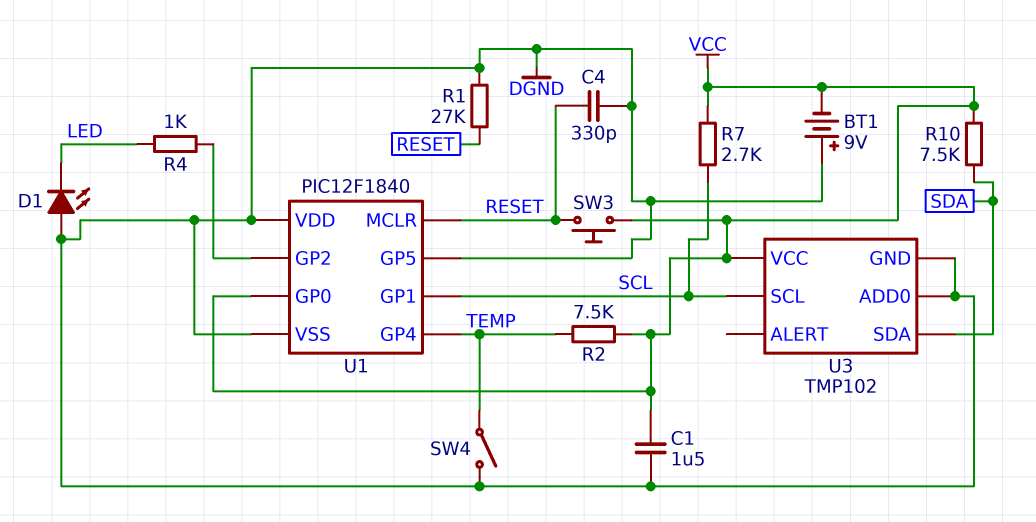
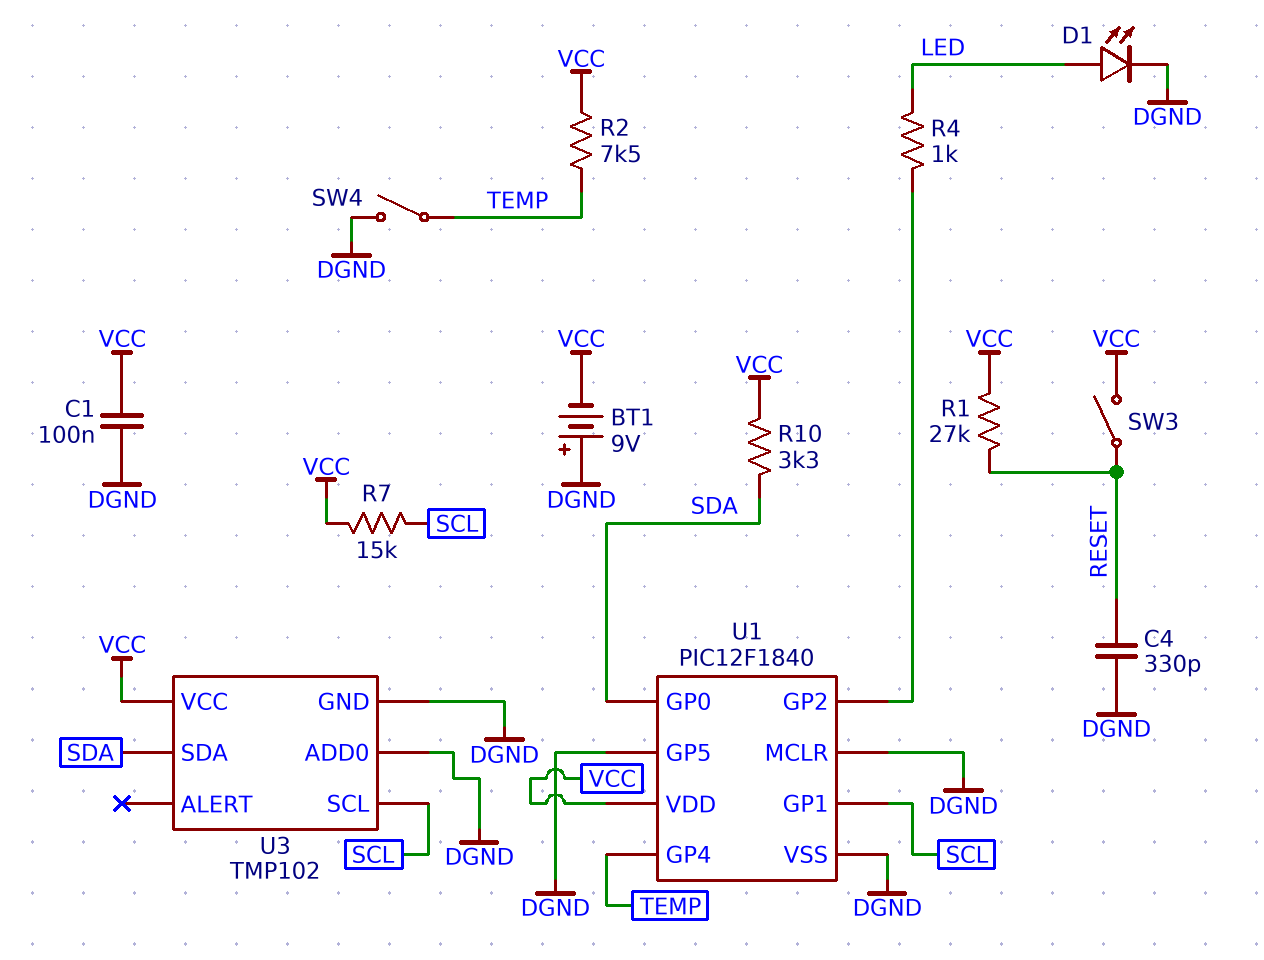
C1: 1.5uF (DGND, VCC) -> 100nF (DGND, VCC)
D1: LED (A DGND, K LED) -> LED (A LED, K DGND)
R1: 27k (DGND, RESET) -> 27k (RESET, VCC)
R7: 2.7k (SCL, VCC) -> 15k (SCL, VCC)
R10: 7.5k (SDA, VCC) -> 3.3k (SDA, VCC)
SW3: button (RESET, VCC) -> switch (RESET, VCC)
U1 pin GP0: VCC -> SDA
U1 pin MCLR: RESET -> DGND
U1 pin VDD: DGND -> VCC

